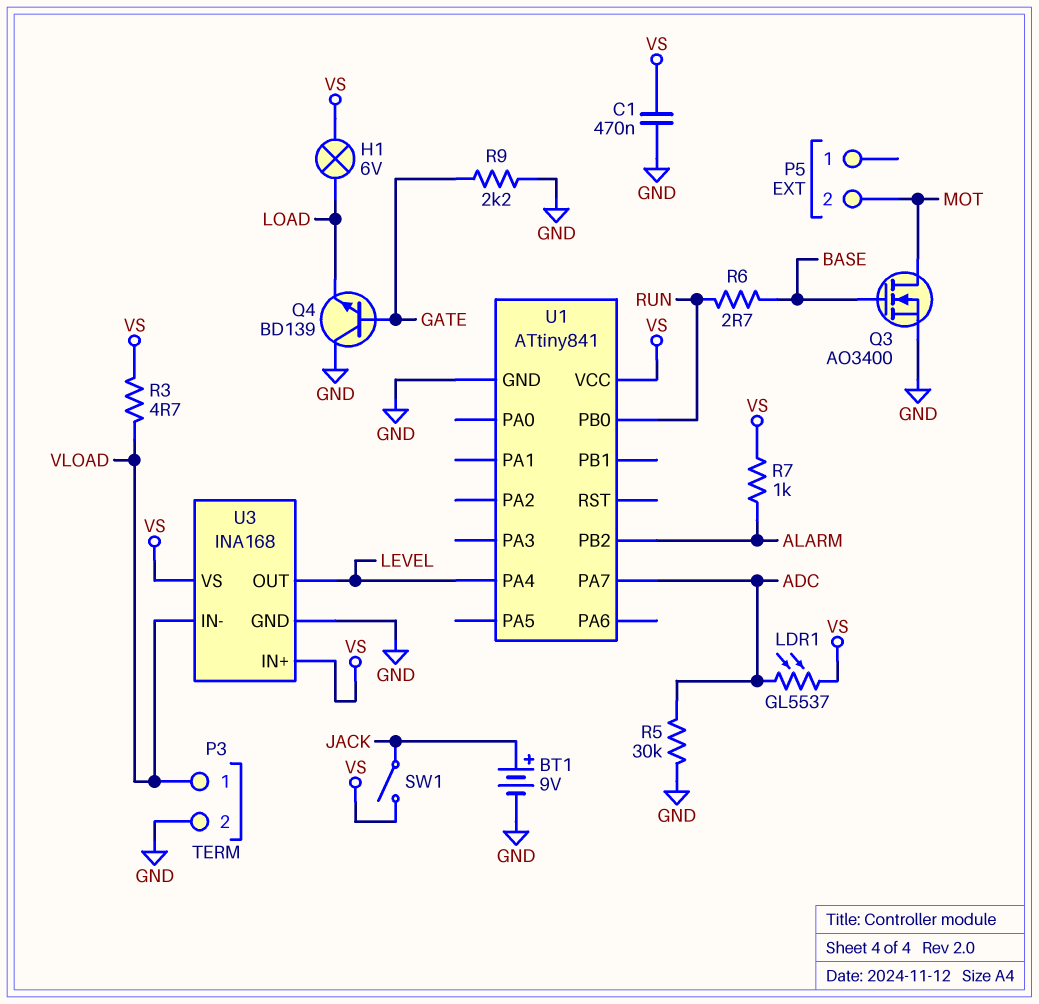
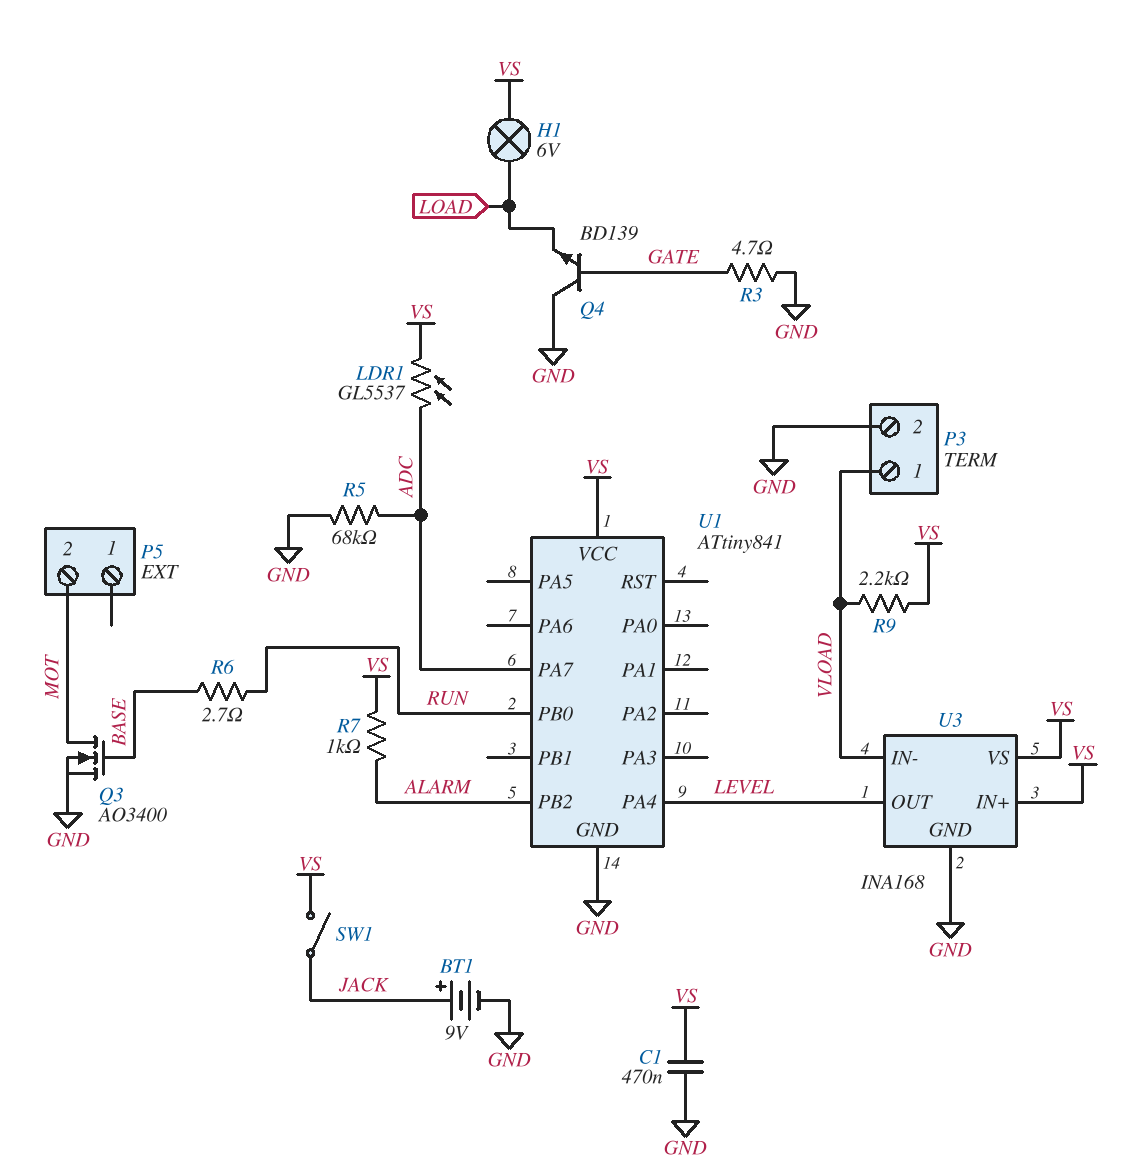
R3: 4.7 (VLOAD, VS) -> 4.7 (GATE, GND)
R5: 30k (ADC, GND) -> 68k (ADC, GND)
R9: 2.2k (GATE, GND) -> 2.2k (VLOAD, VS)

